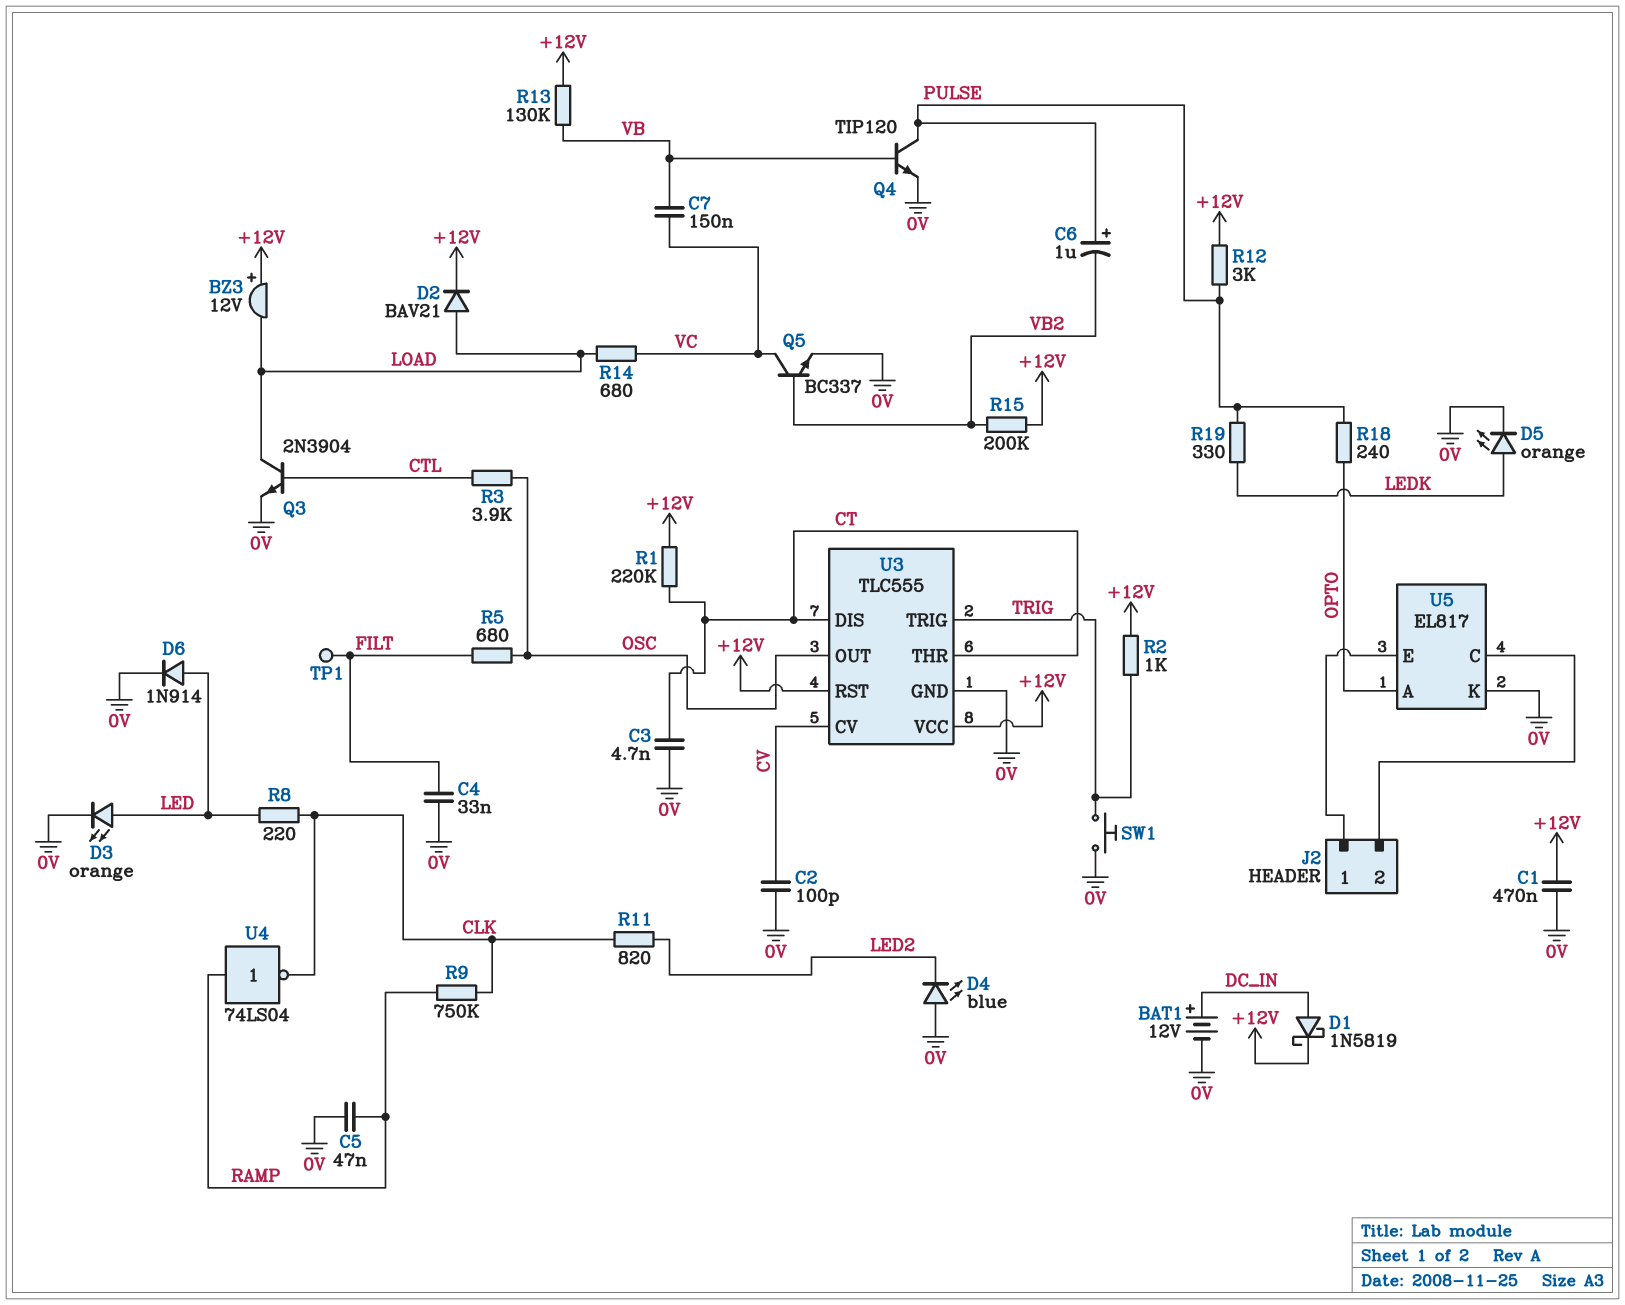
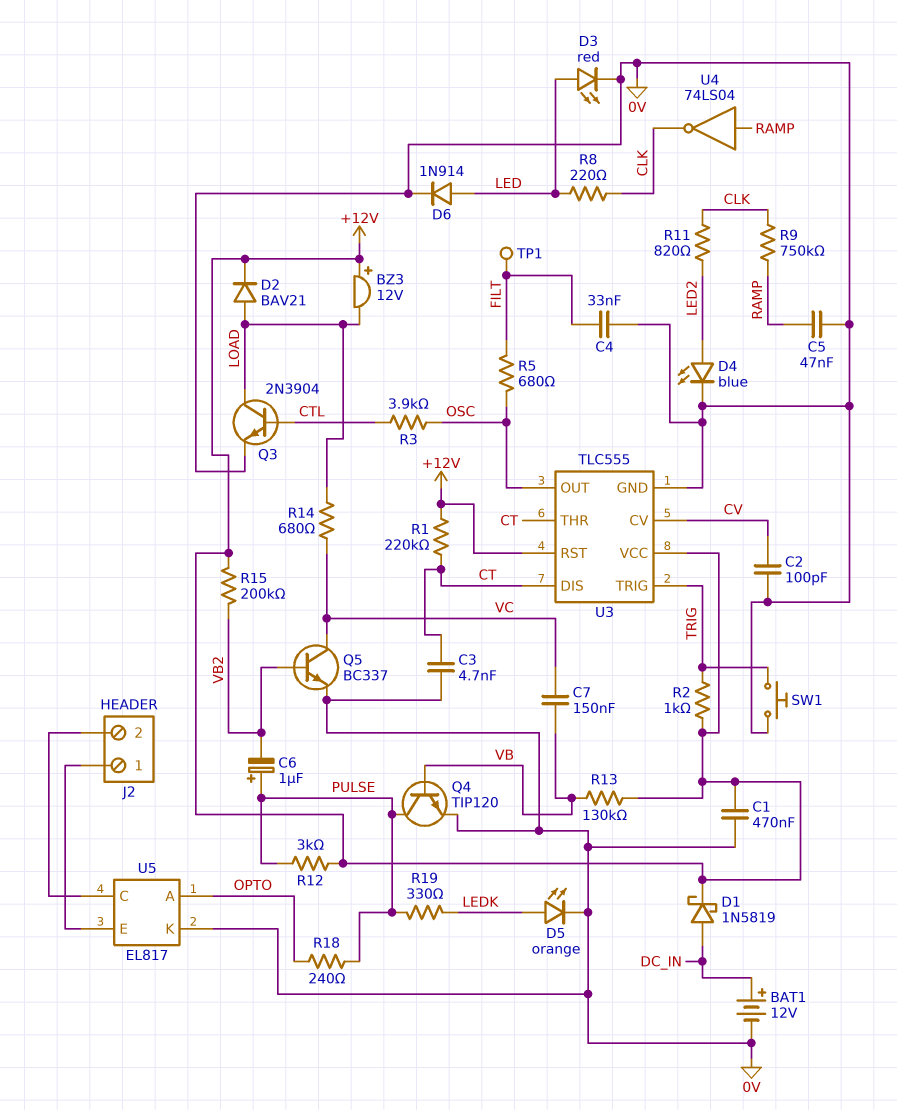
D3: LED orange (A LED, K 0V) -> LED red (A LED, K 0V)
D4: LED blue (A 0V, K LED2) -> LED blue (A LED2, K 0V)

